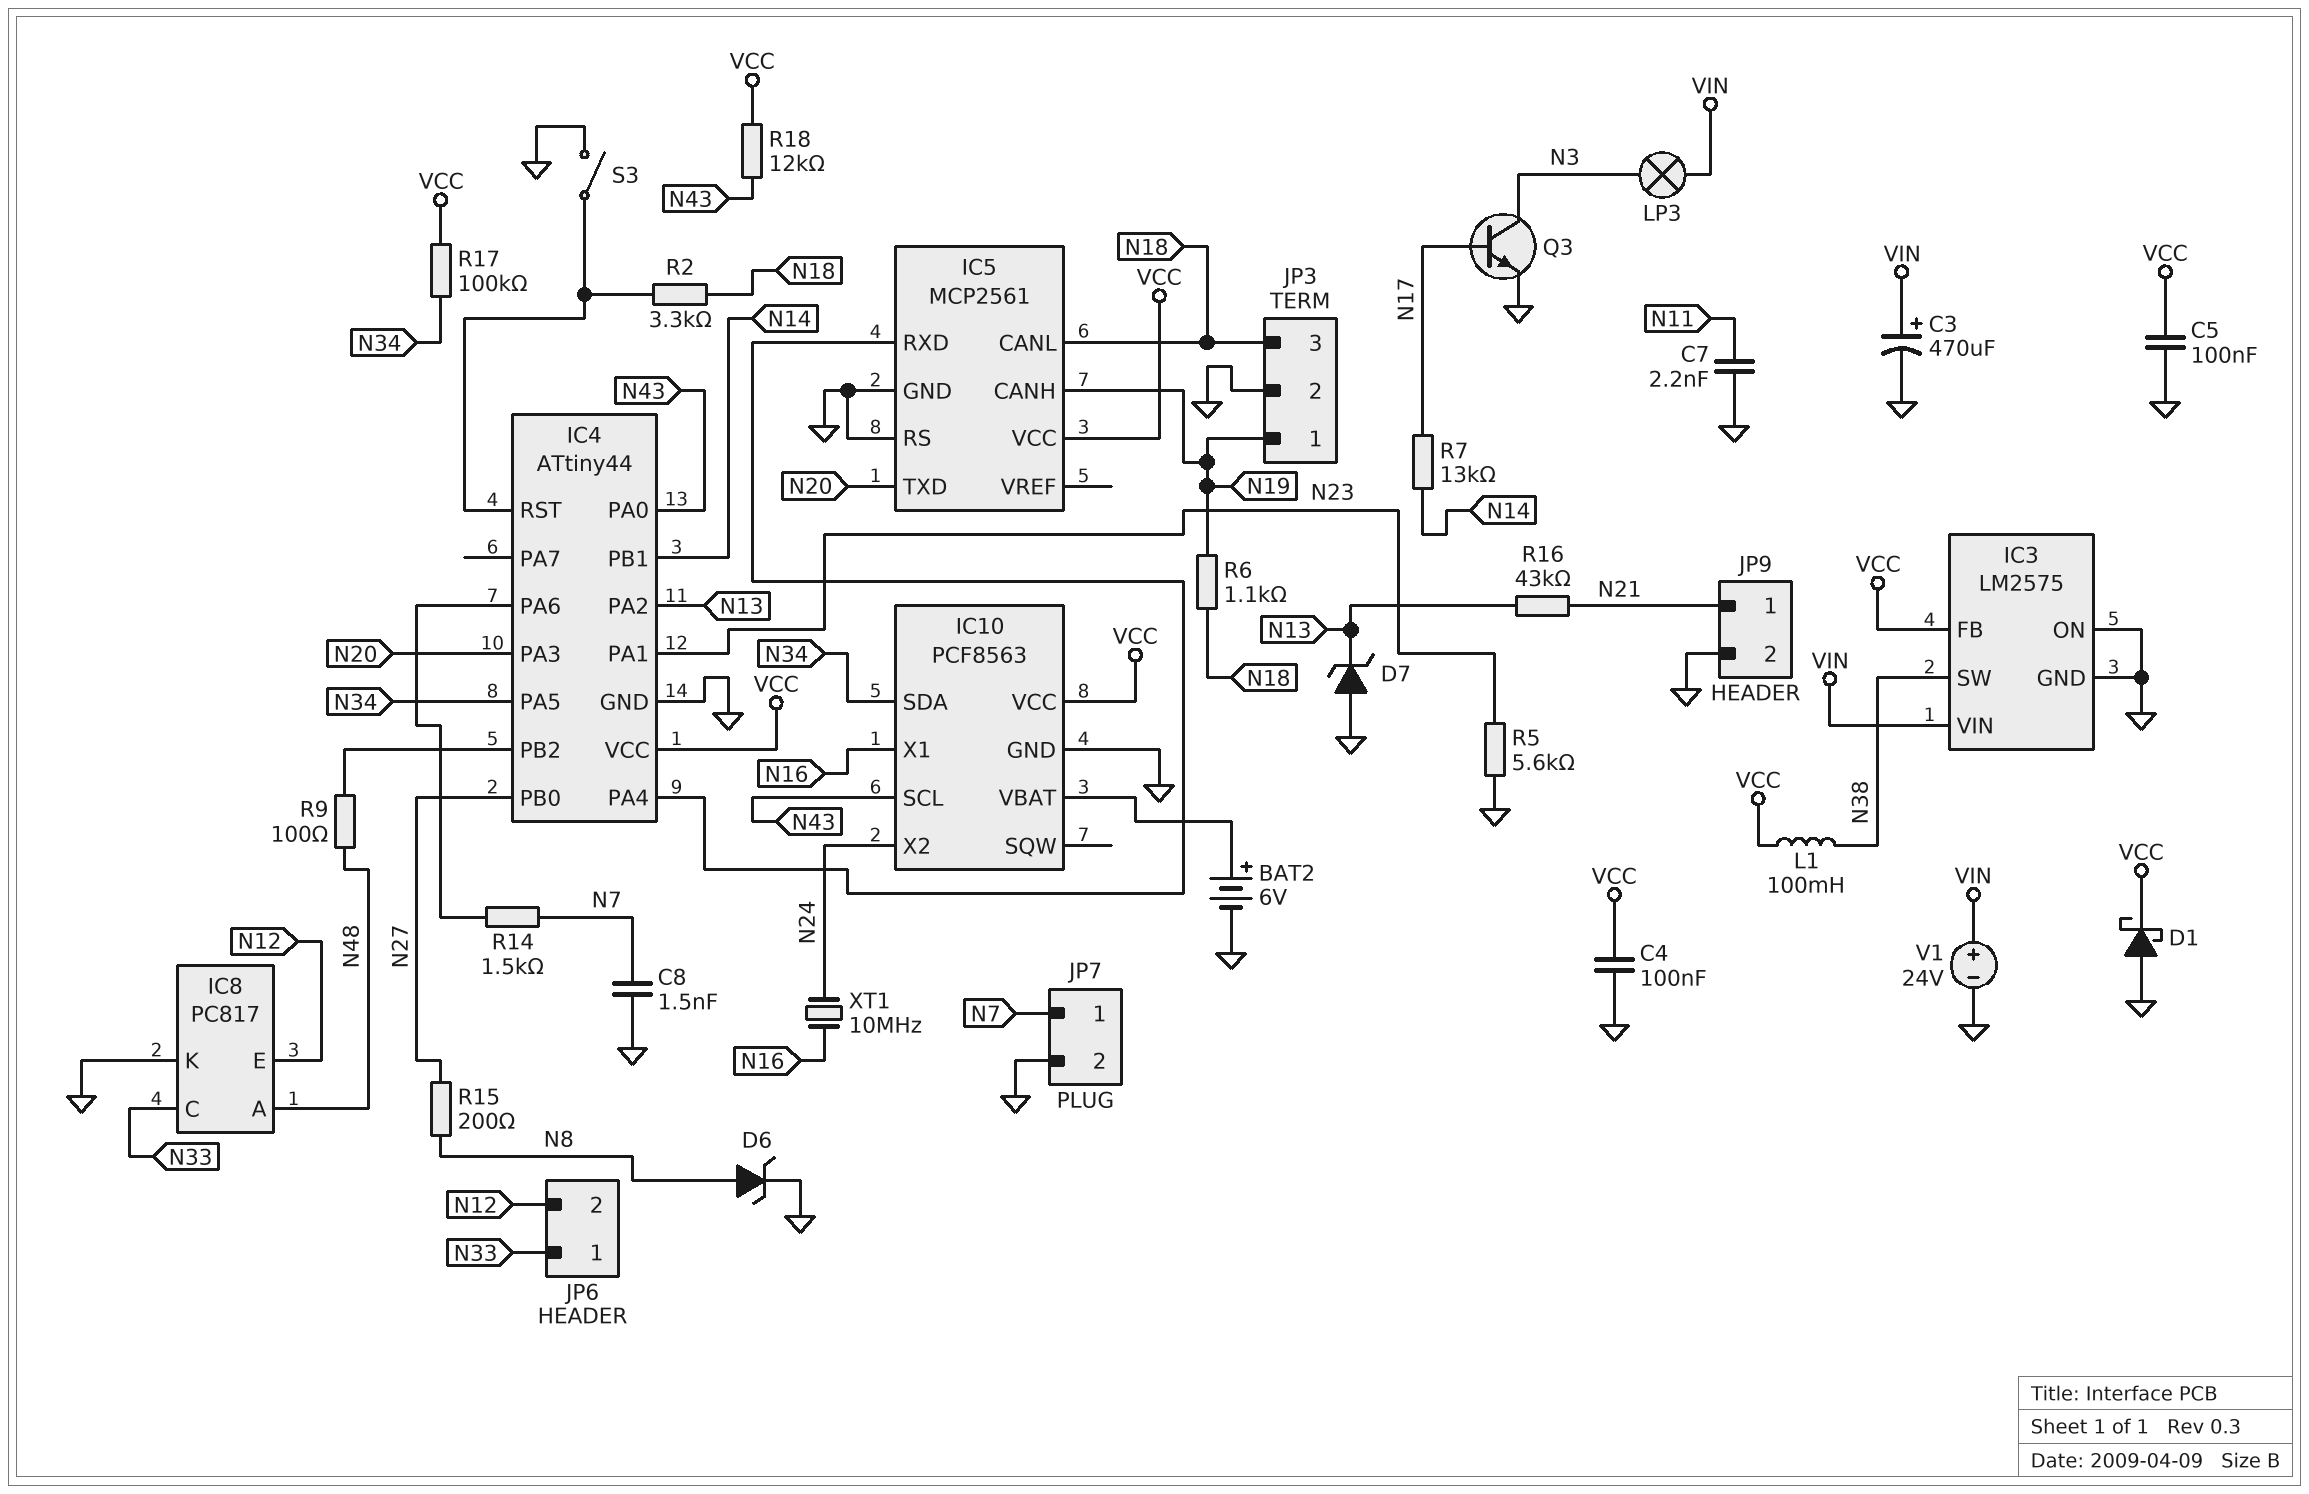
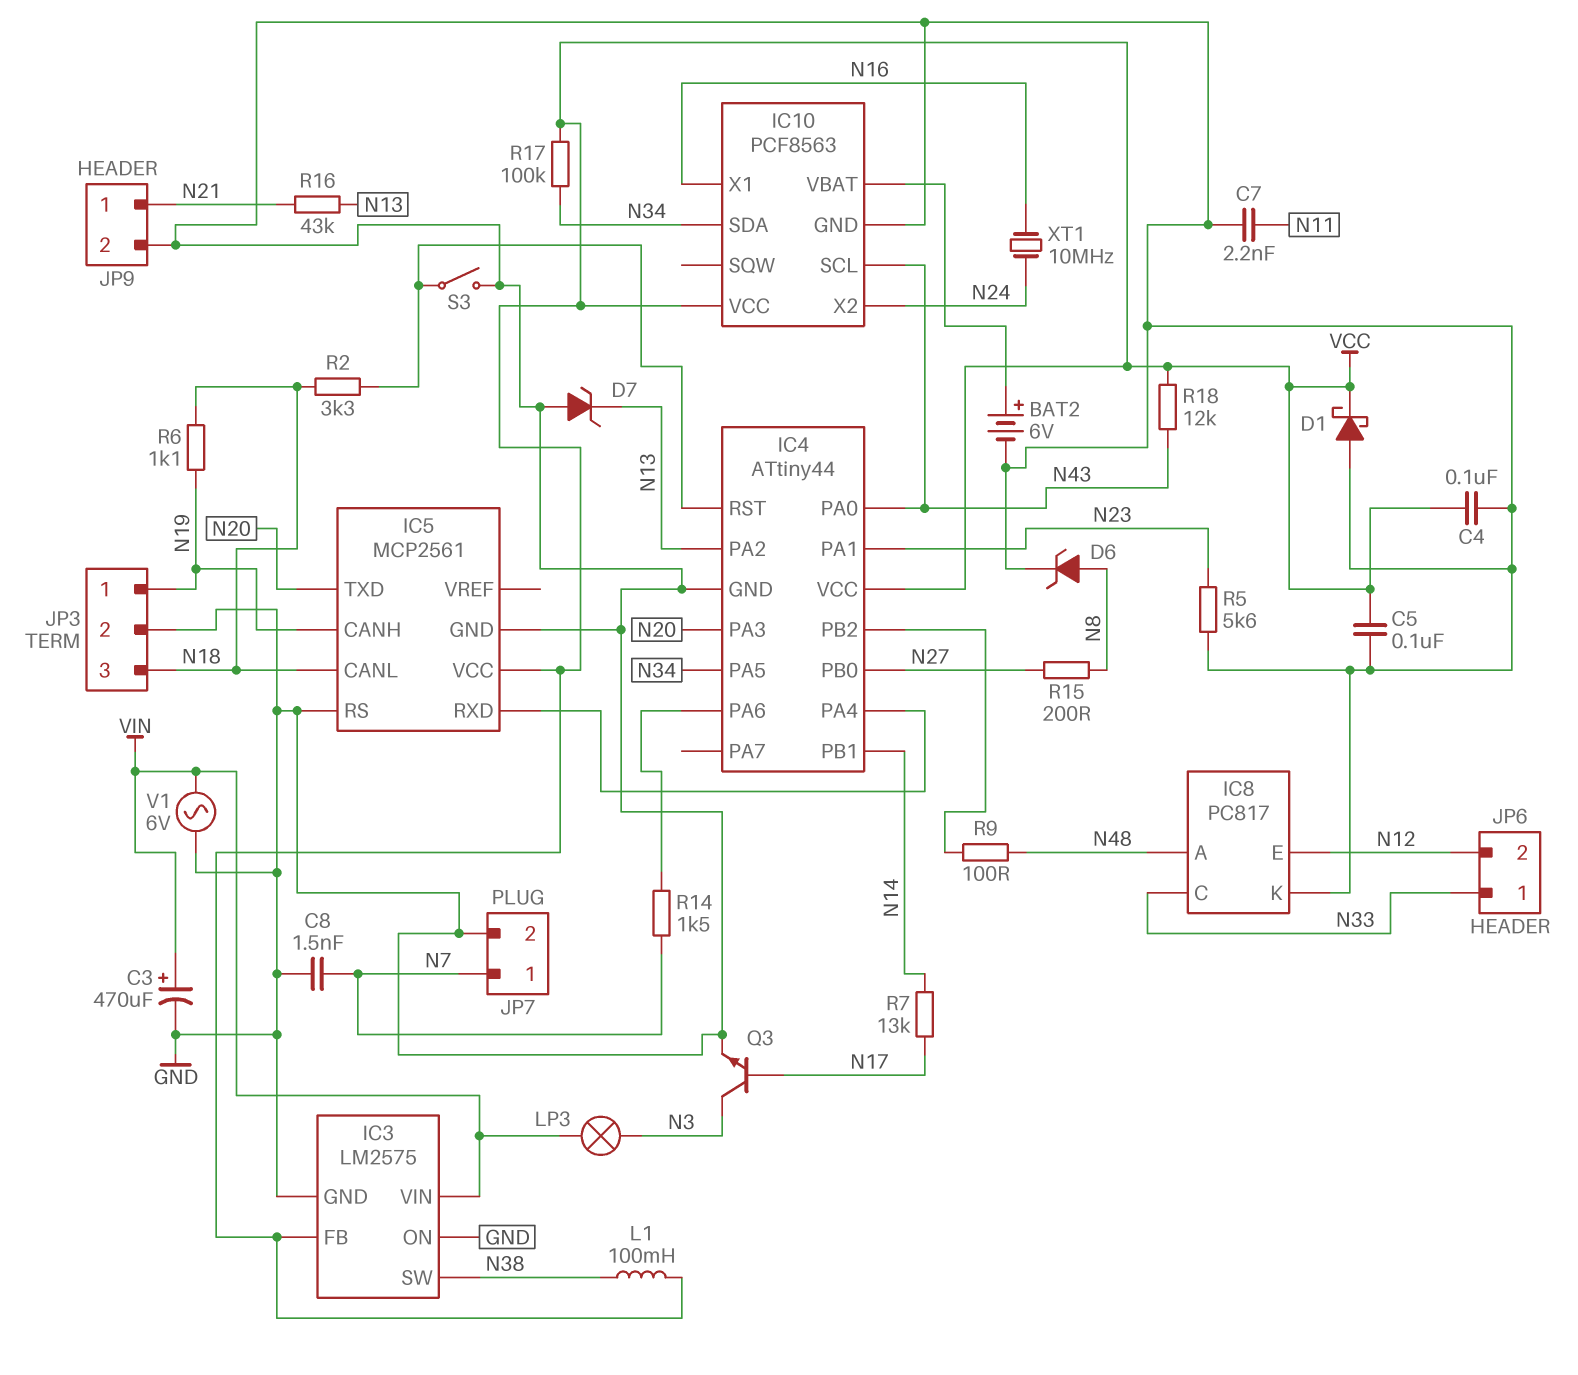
V1: 24V (plus VIN, minus GND) -> AC 6V (GND, VIN)

